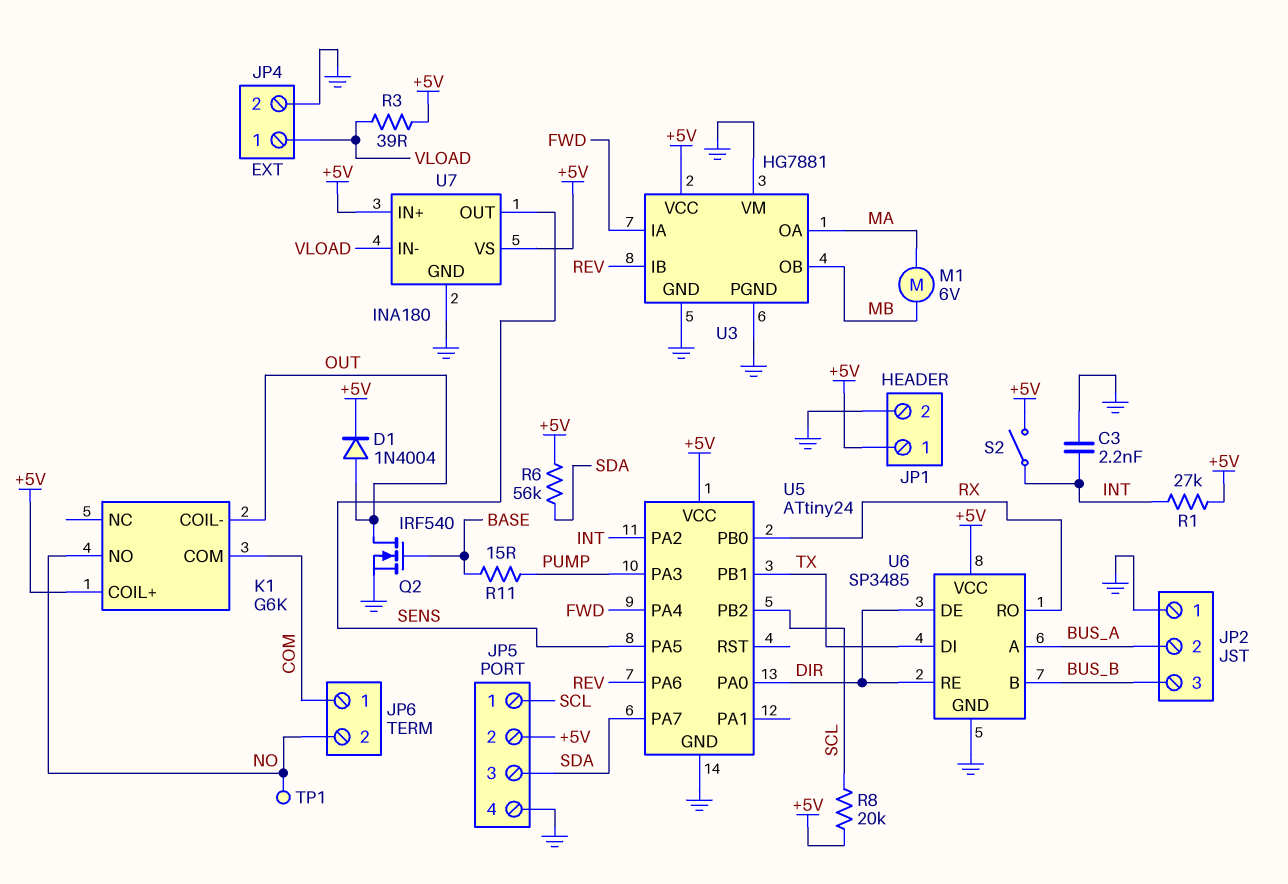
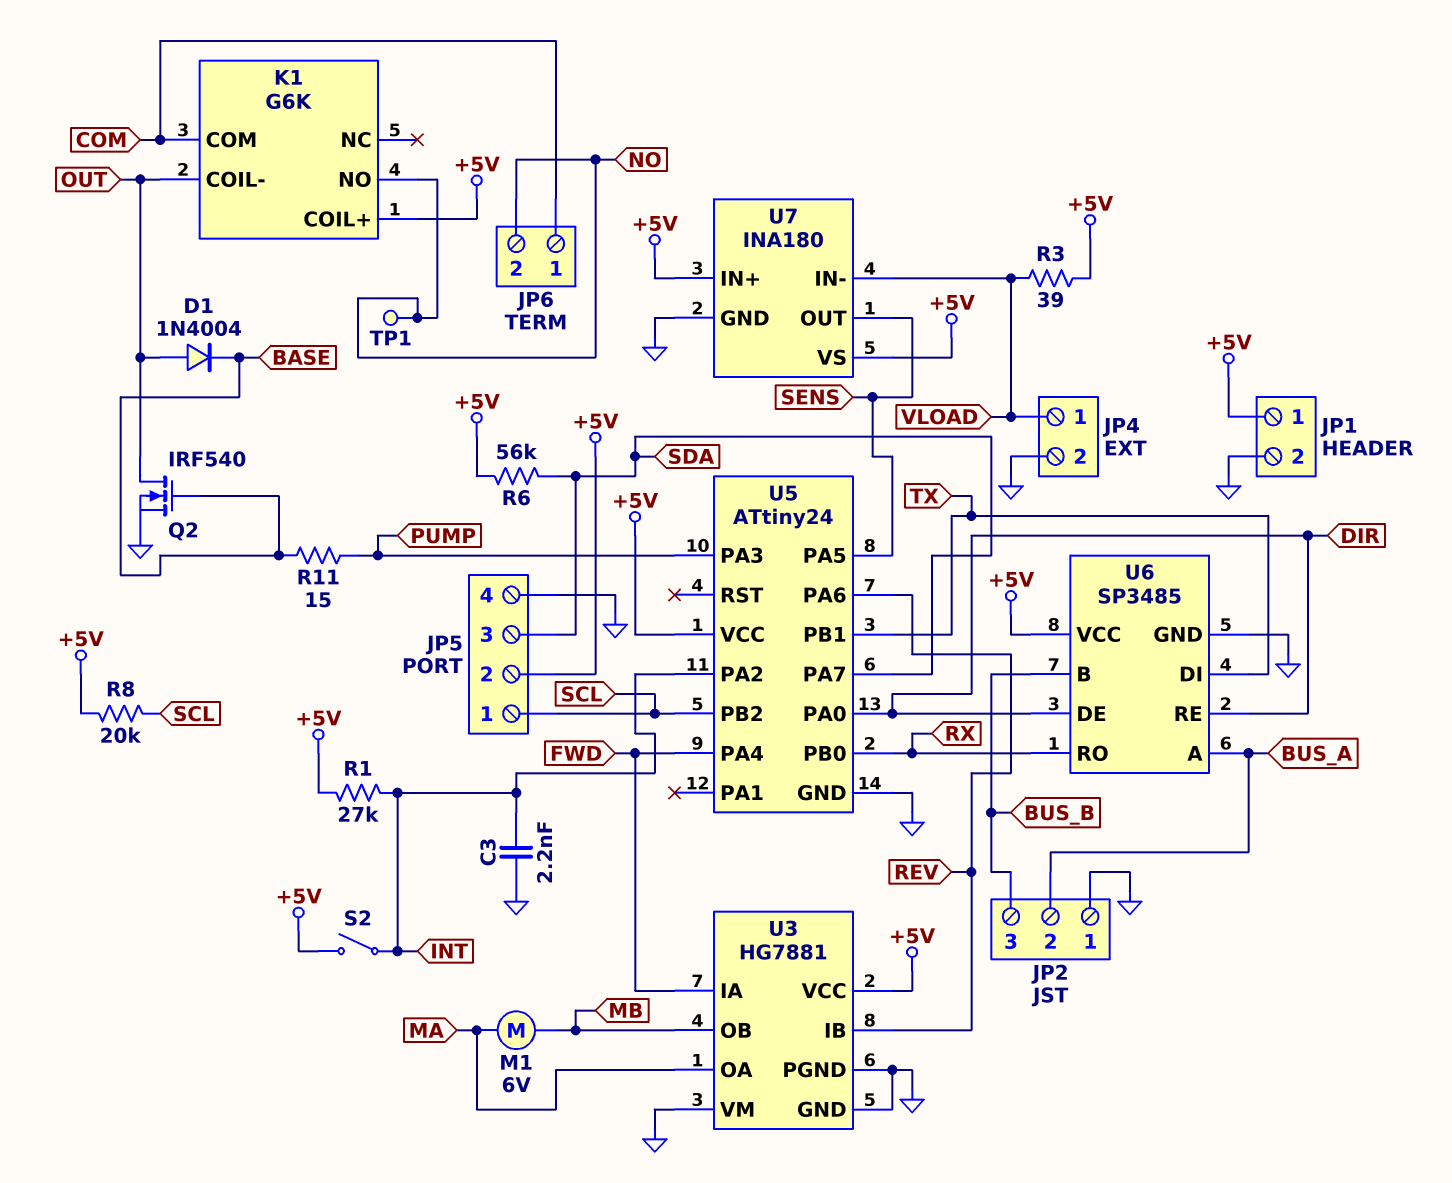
D1: diode 1N4004 (A OUT, K +5V) -> diode 1N4004 (A OUT, K BASE)

